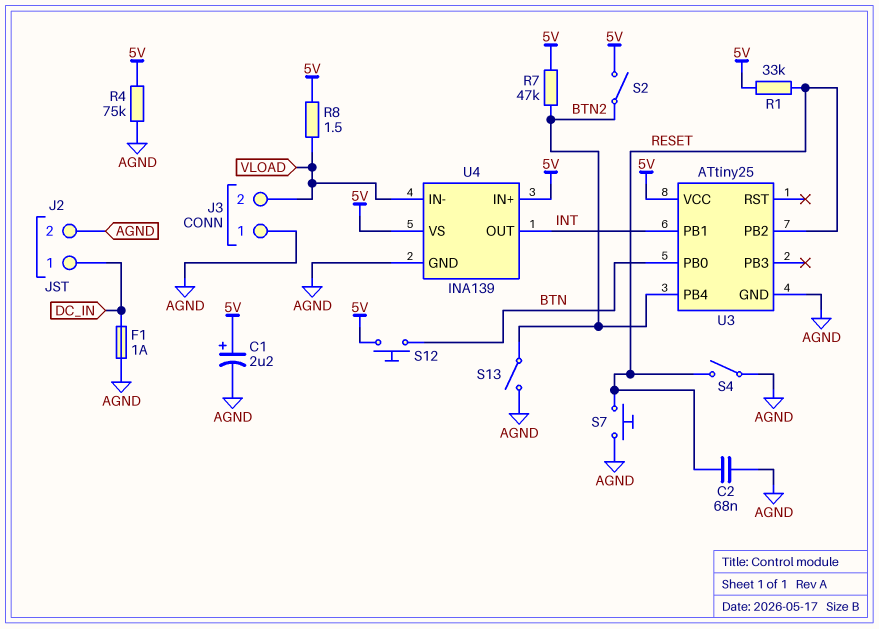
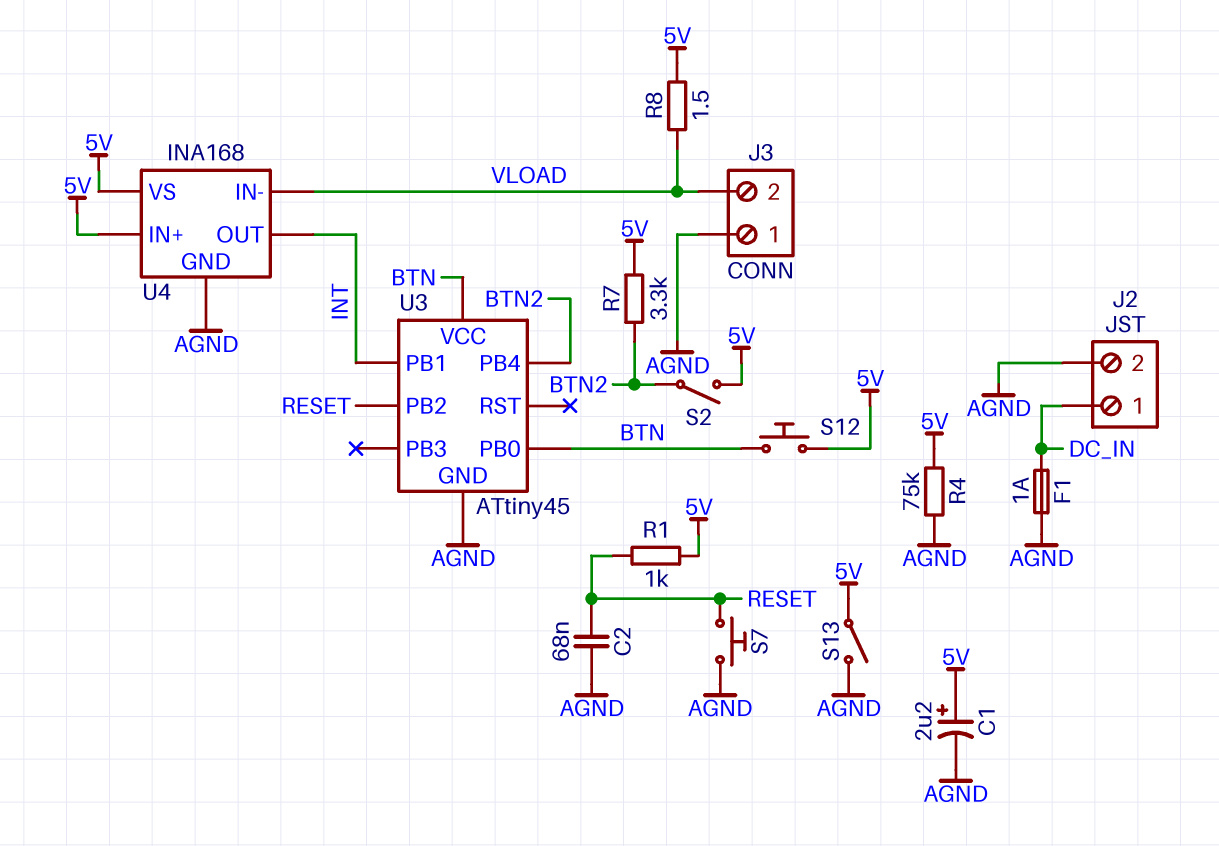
R1: 33k (5V, RESET) -> 1k (5V, RESET)
R7: 47k (5V, BTN2) -> 3.3k (5V, BTN2)
S4: switch (AGND, RESET) -> none
S13: switch (AGND, BTN2) -> switch (5V, AGND)
U3: ATtiny25 -> ATtiny45
U3 pin VCC: 5V -> BTN
U4: INA139 -> INA168

